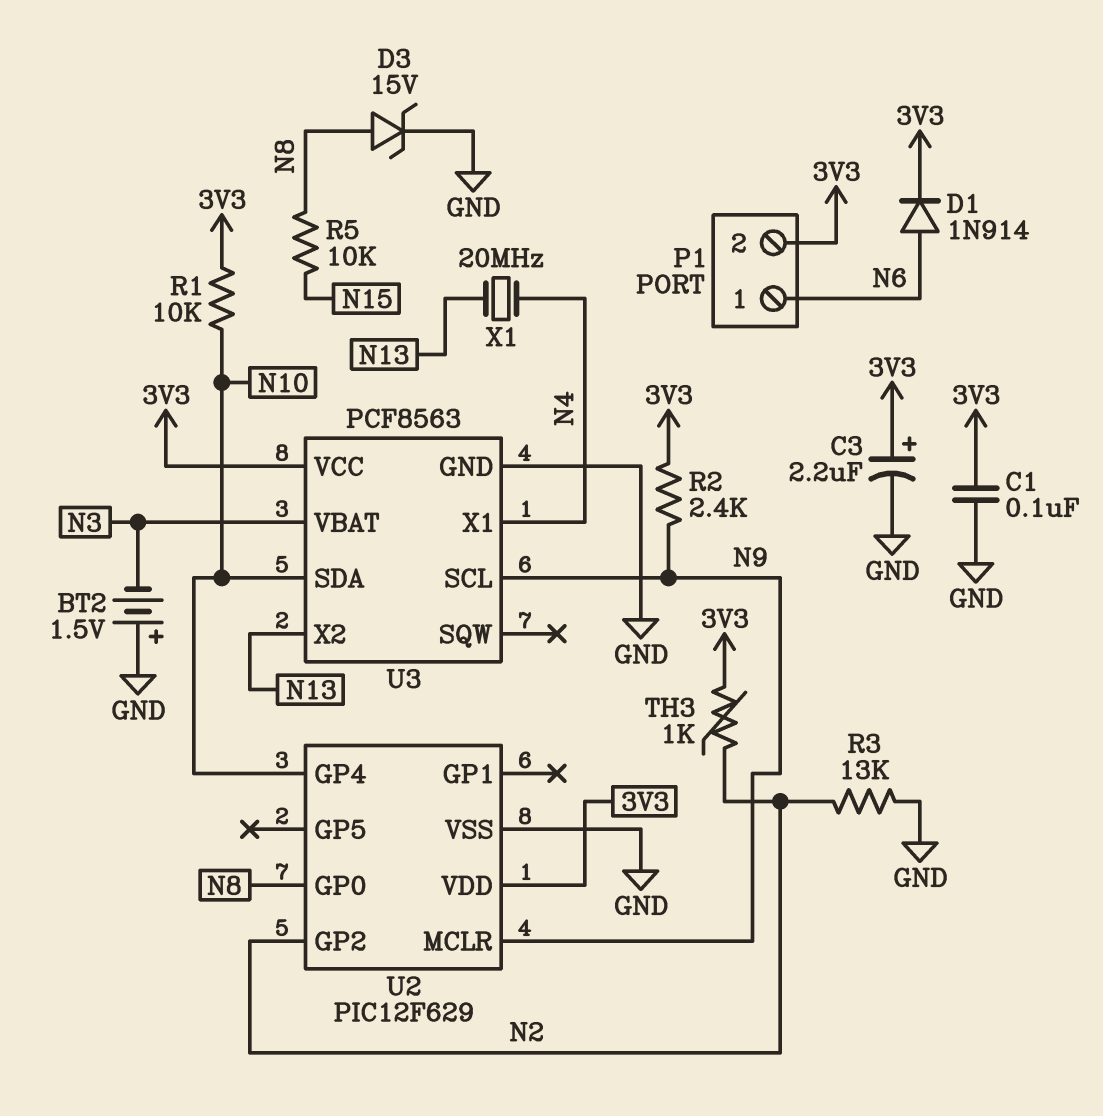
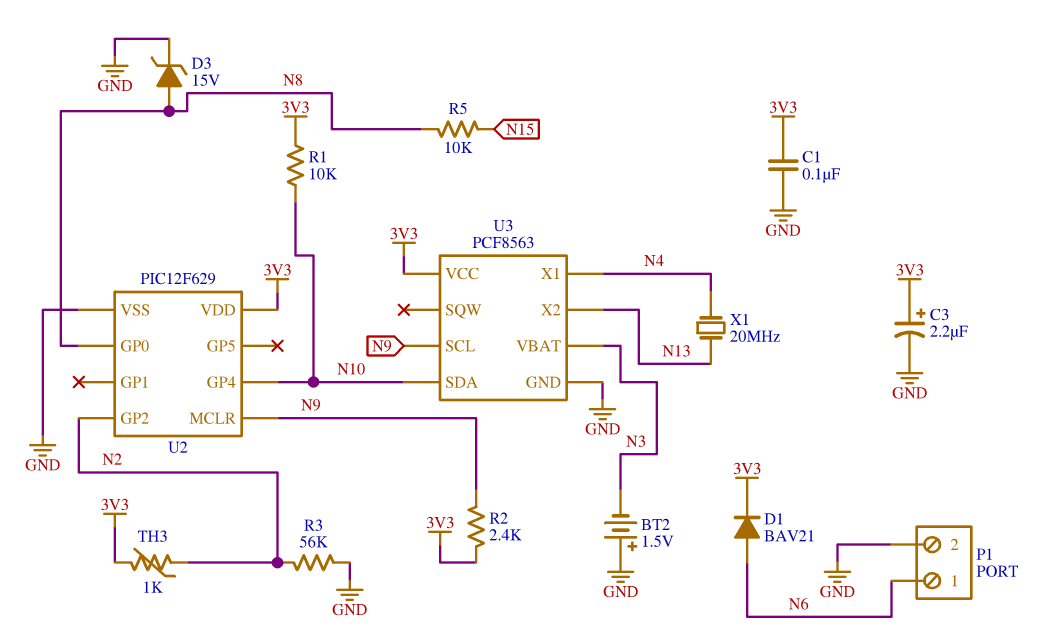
D1: diode 1N914 (A N6, K 3V3) -> diode BAV21 (A N6, K 3V3)
P1 pin 2: 3V3 -> GND
R3: 13k (GND, N2) -> 56k (GND, N2)

